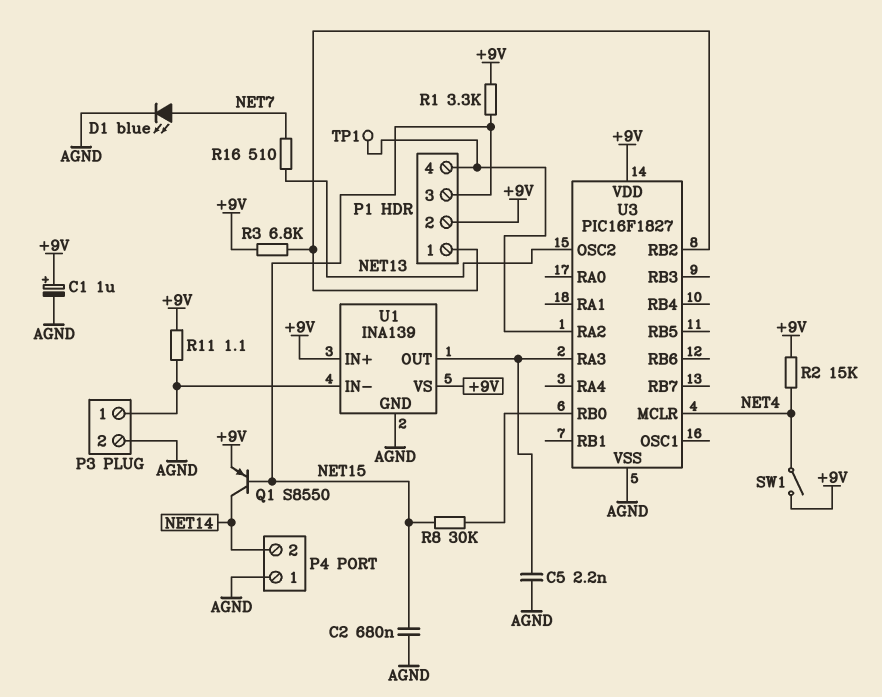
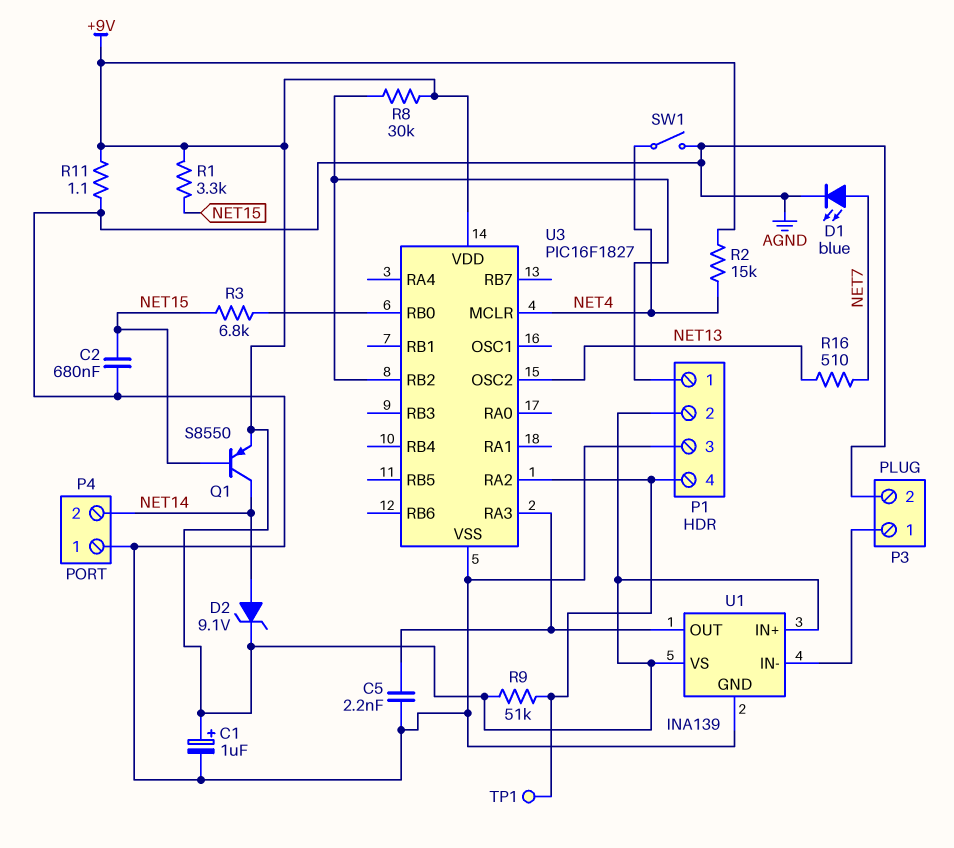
D2: none -> zener 9.1V (A NET14, K +9V)
P1 pin 3: NET15 -> AGND
R3: 6.8k (+9V, P1/1) -> 6.8k (NET15, U3/RB0)
R8: 30k (NET15, U3/RB0) -> 30k (+9V, P1/1)
R9: none -> 51k (+9V, P1/4)
R11: 1.1 (+9V, P3/1) -> 1.1 (+9V, AGND)
SW1: switch (+9V, NET4) -> switch (AGND, NET4)

